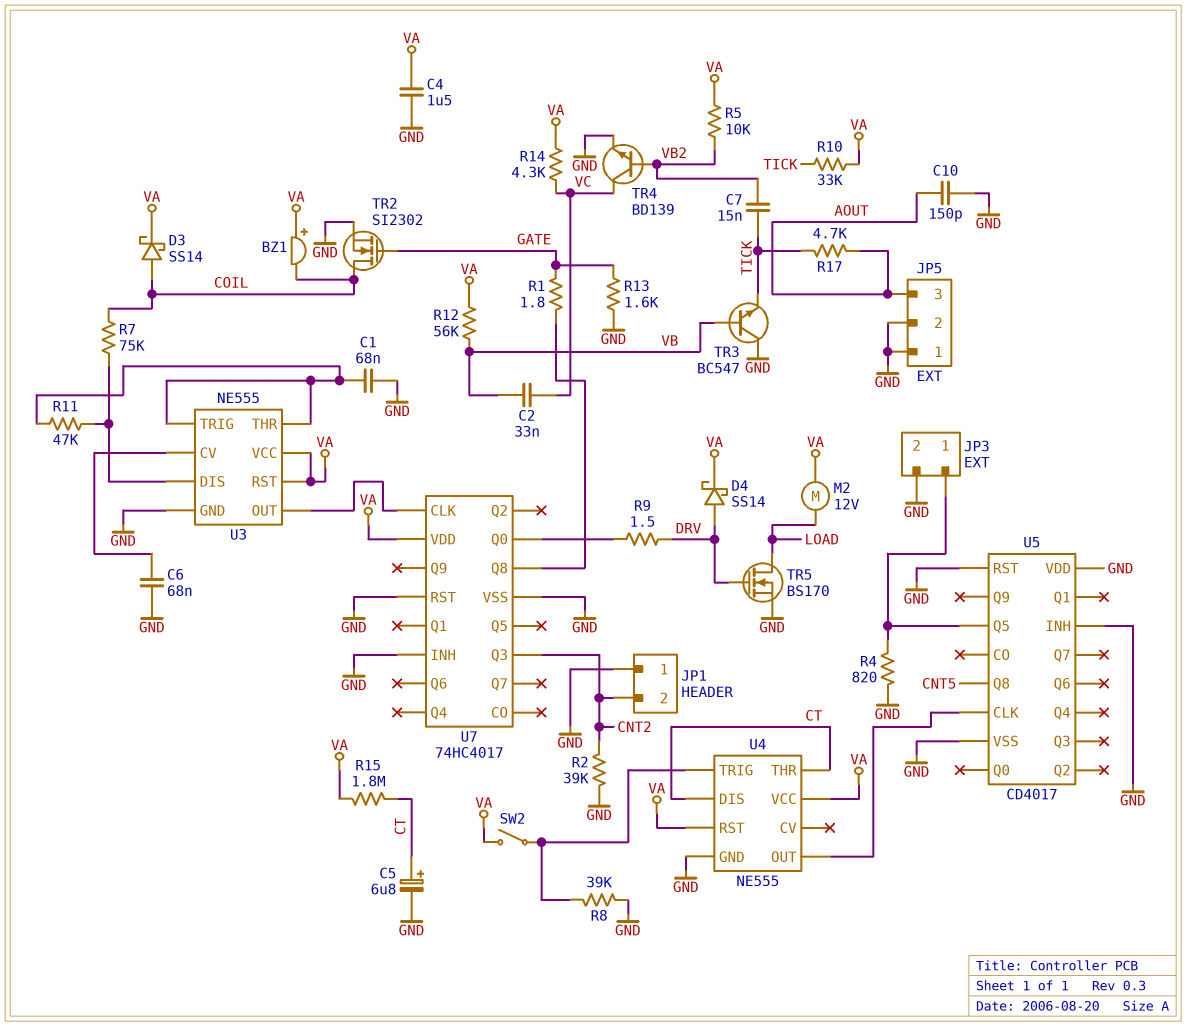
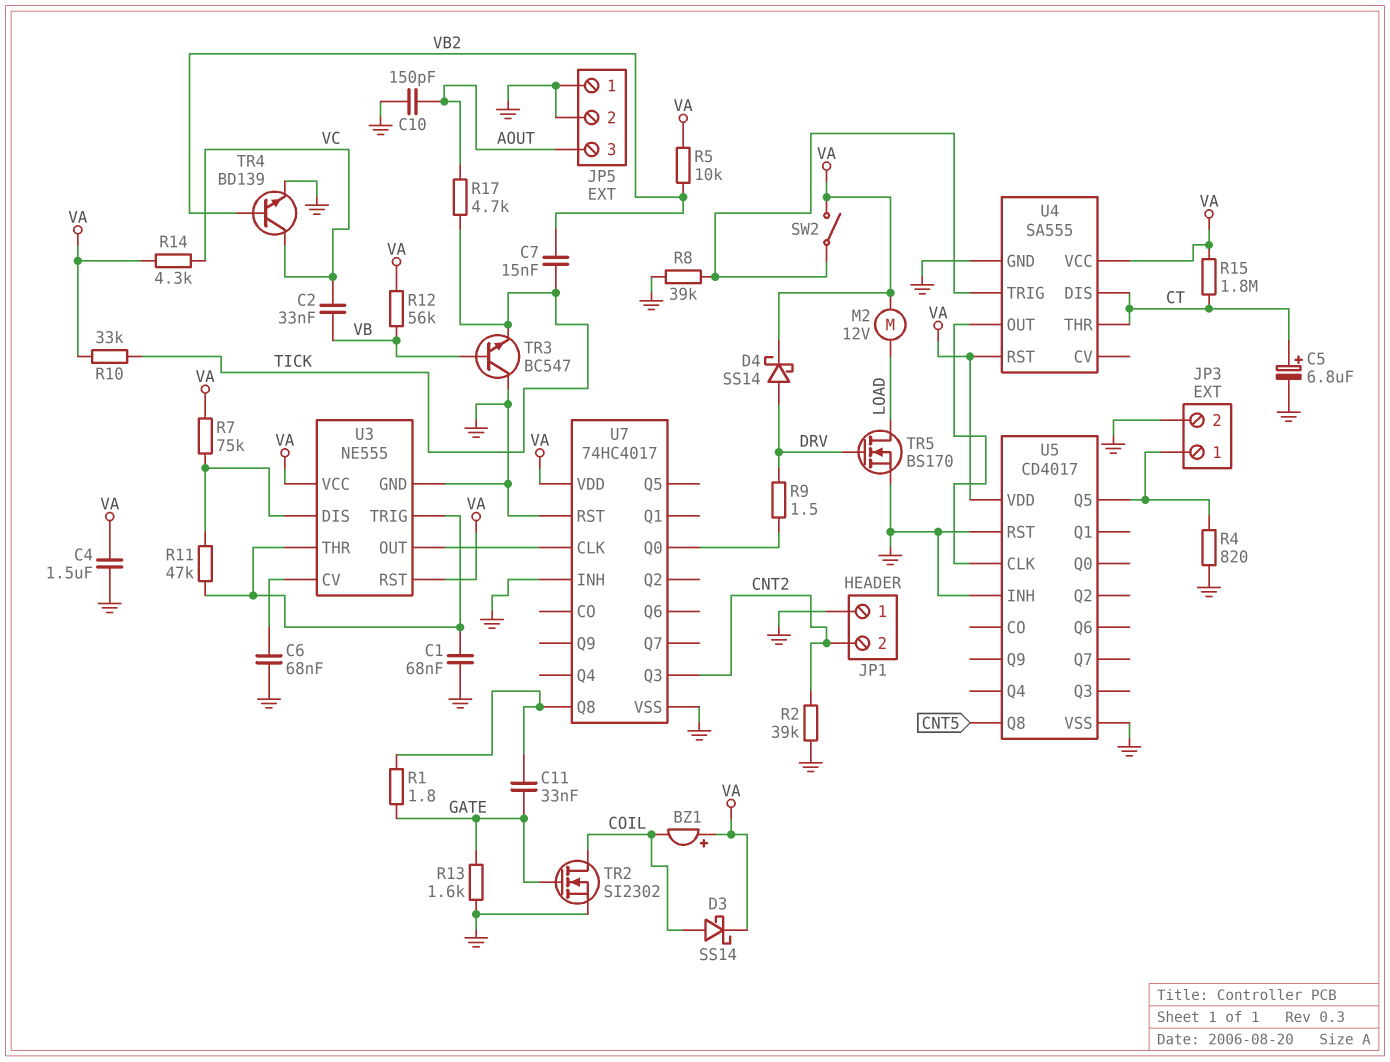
C11: none -> 33nF (GATE, U7/Q8)
R7: 75k (COIL, U3/DIS) -> 75k (U3/DIS, VA)
U4: NE555 -> SA555
U5 pin VDD: GND -> VA

